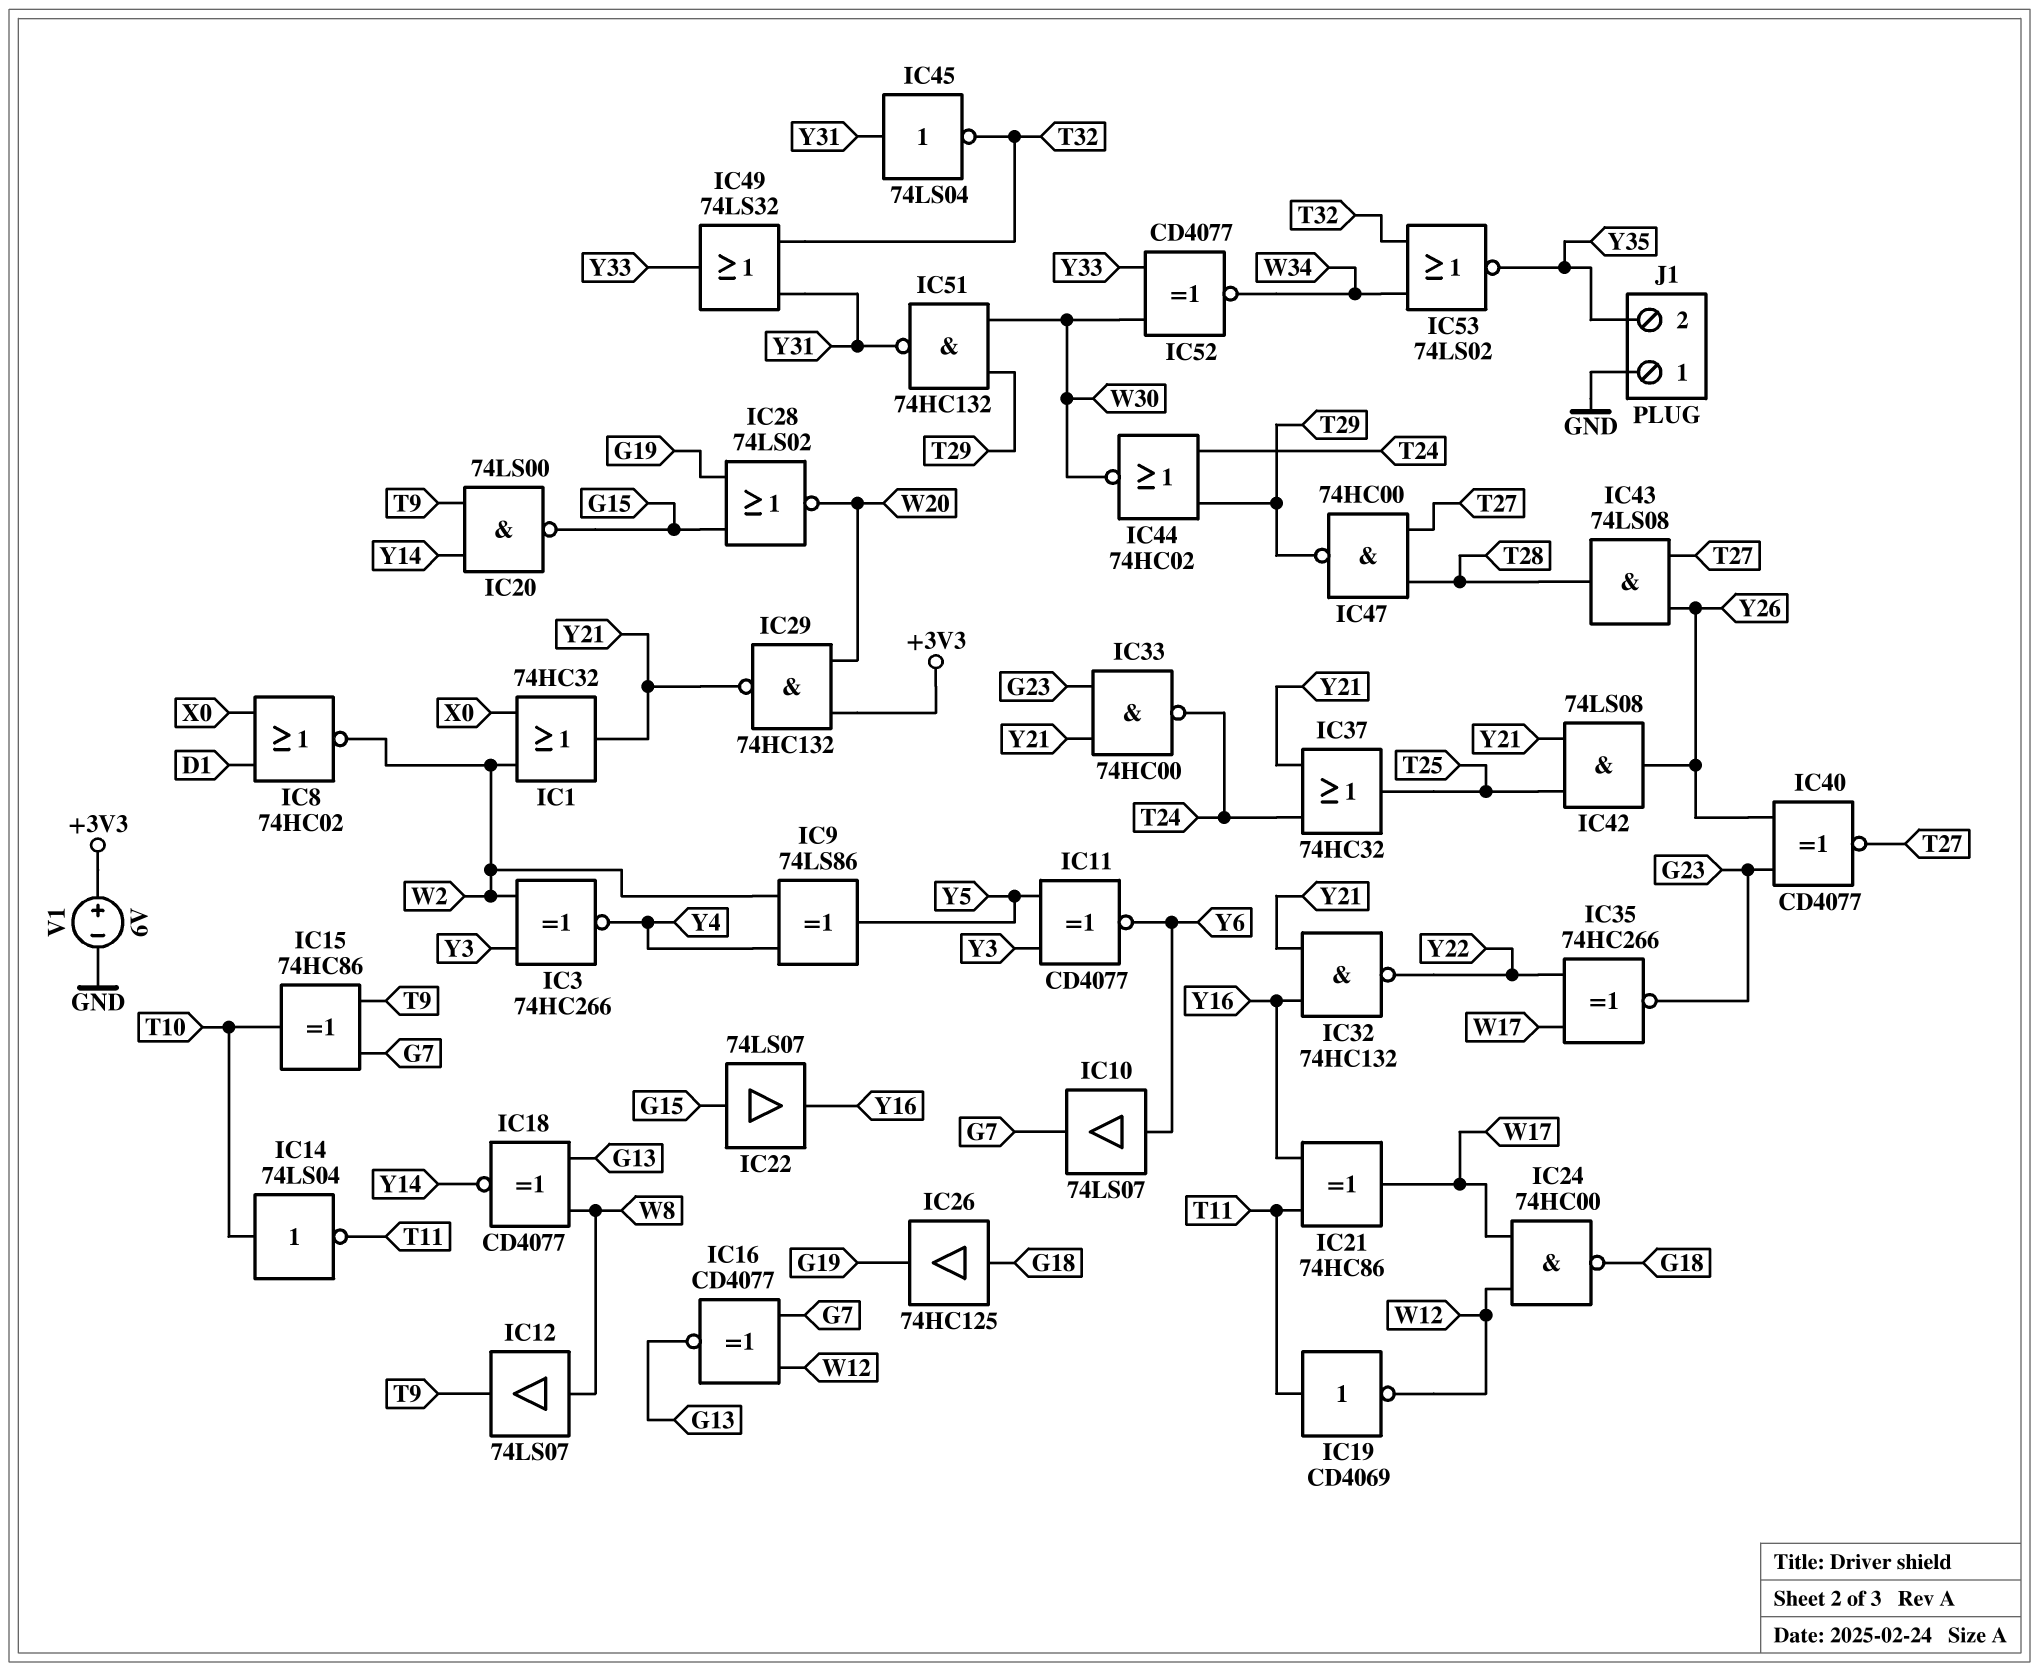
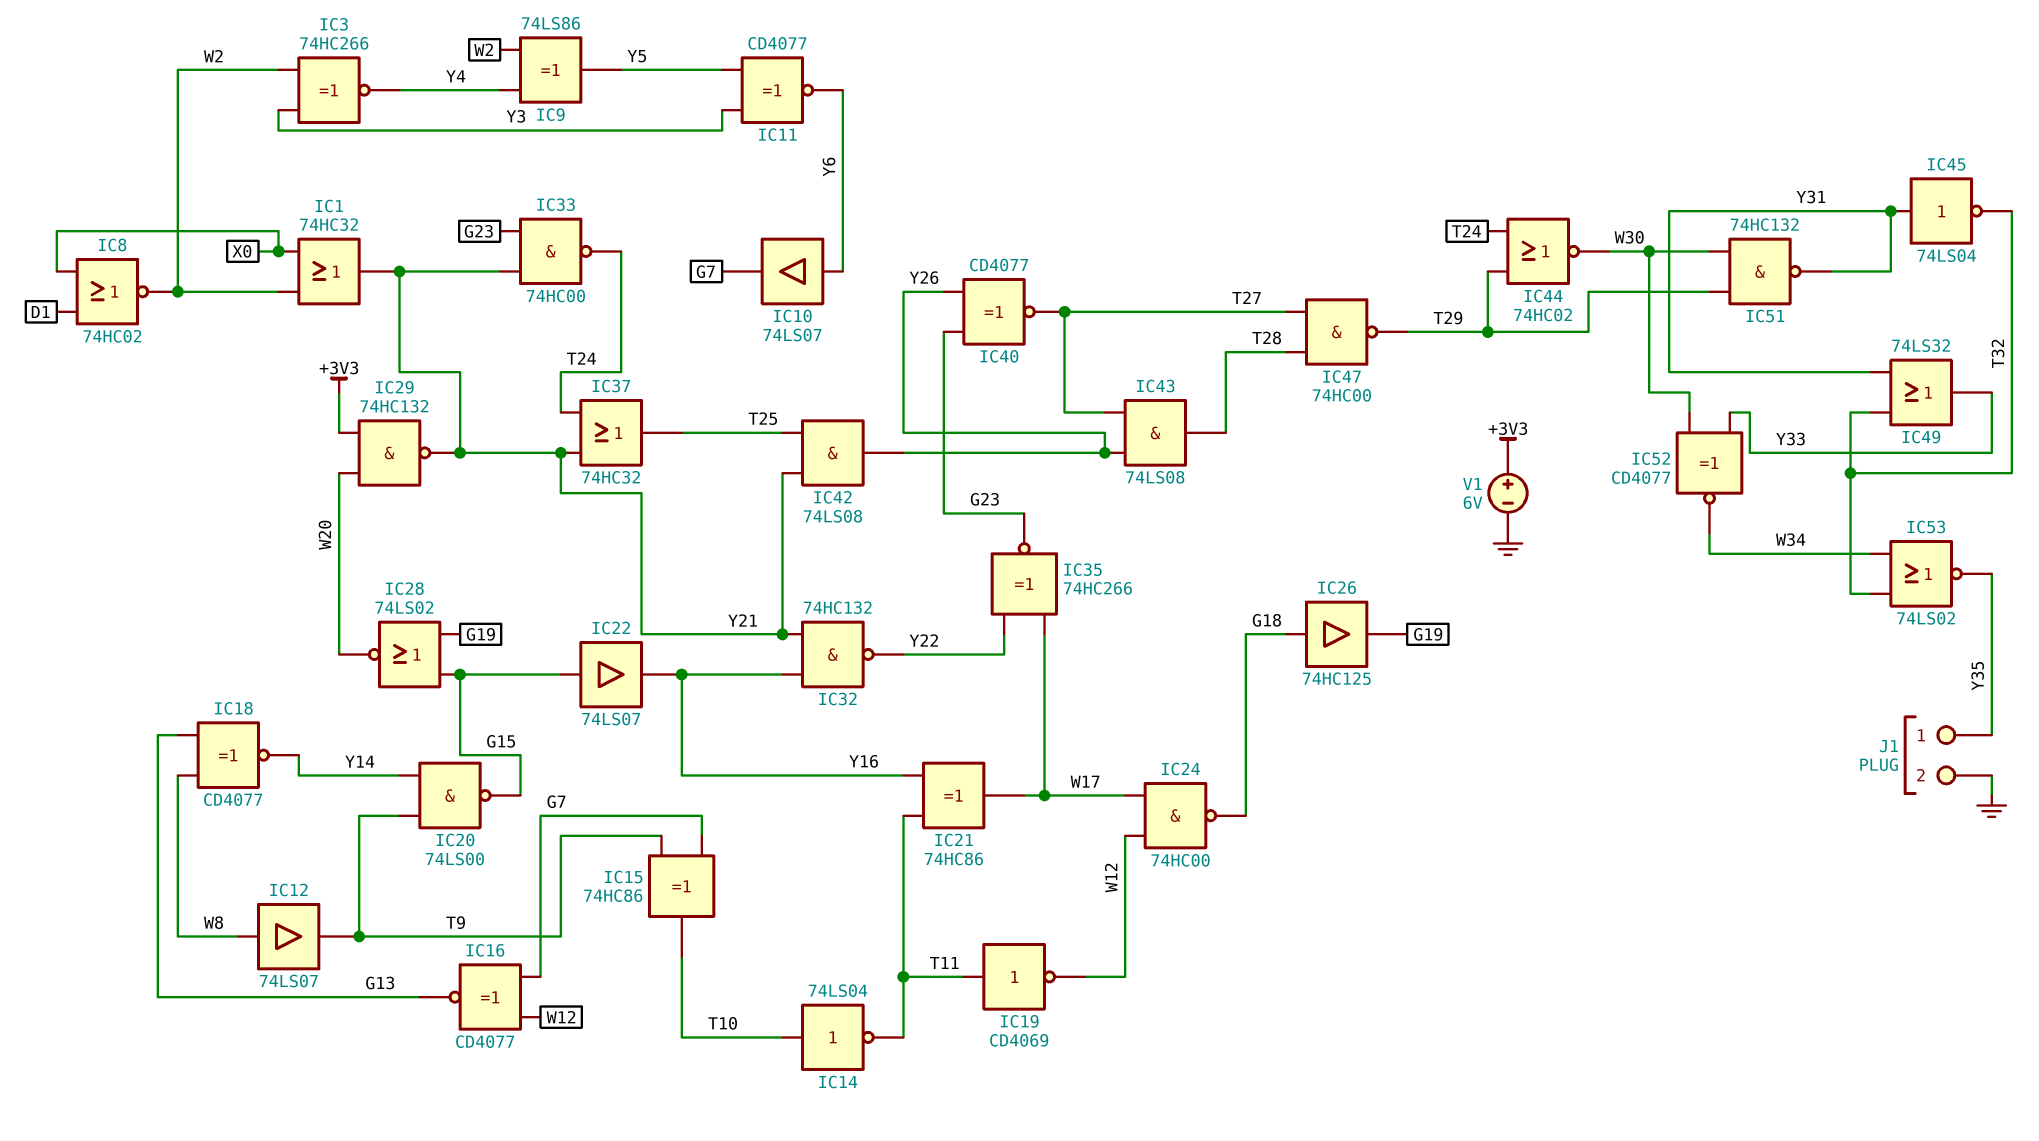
J1 pin 1: GND -> Y35
J1 pin 2: Y35 -> GND

